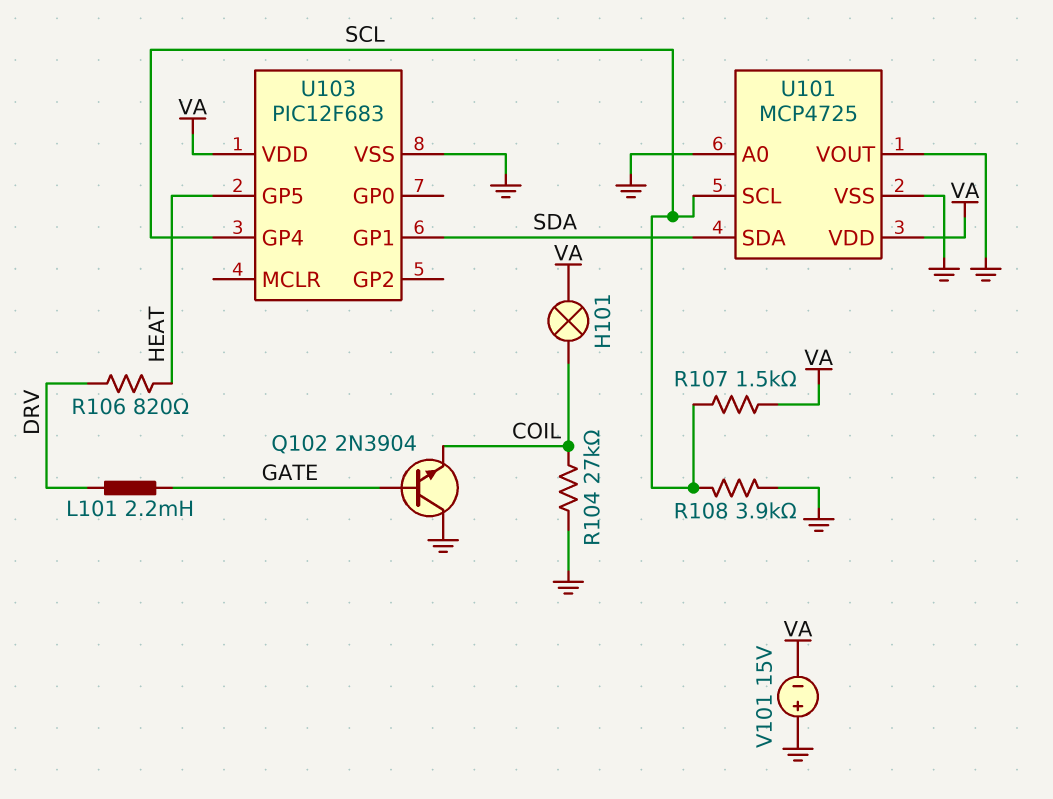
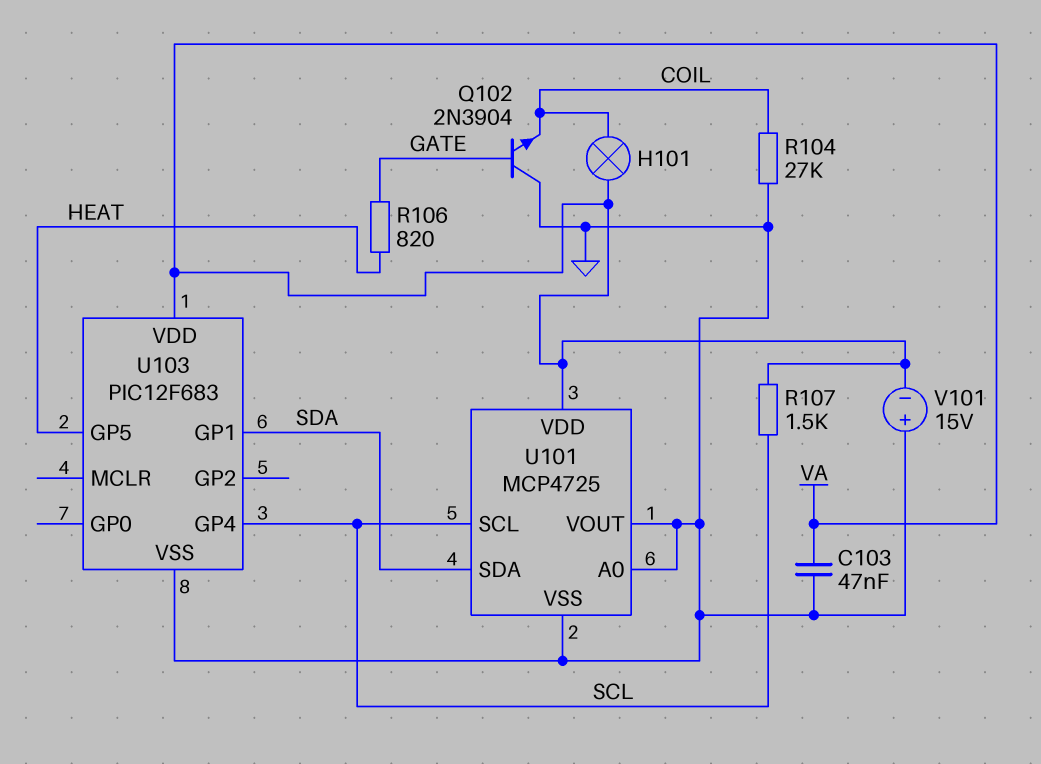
C103: none -> 47nF (GND, VA)
L101: 2.2mH (DRV, GATE) -> none
R106: 820 (DRV, HEAT) -> 820 (GATE, HEAT)
R108: 3.9k (GND, SCL) -> none

